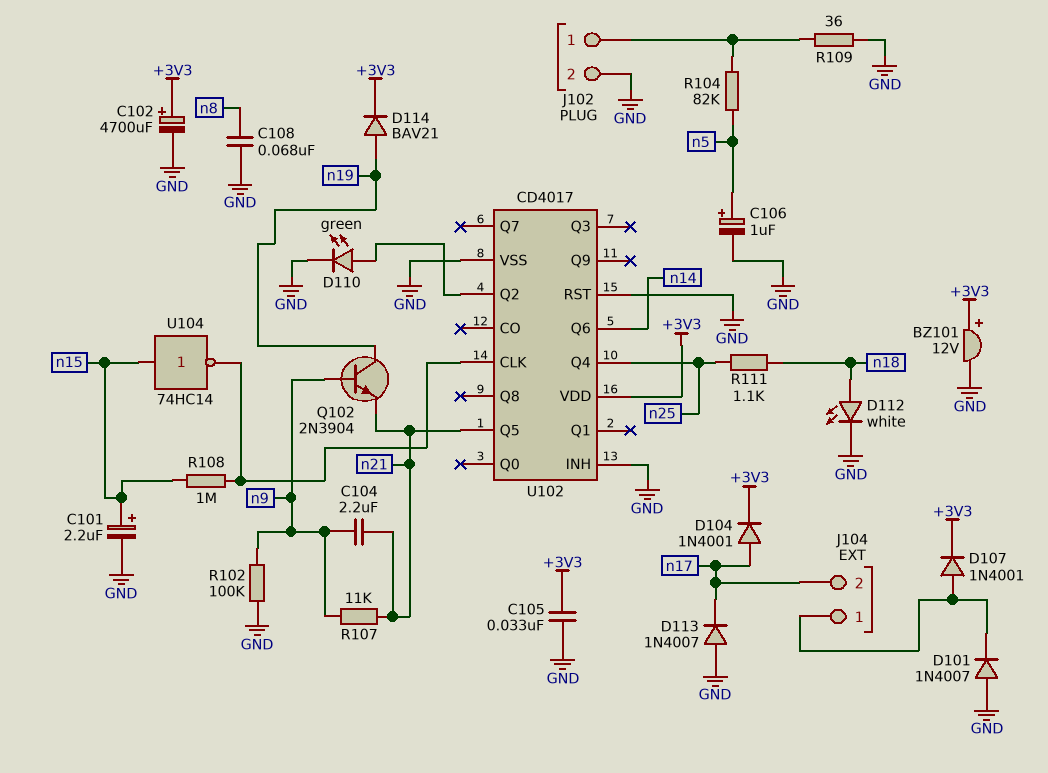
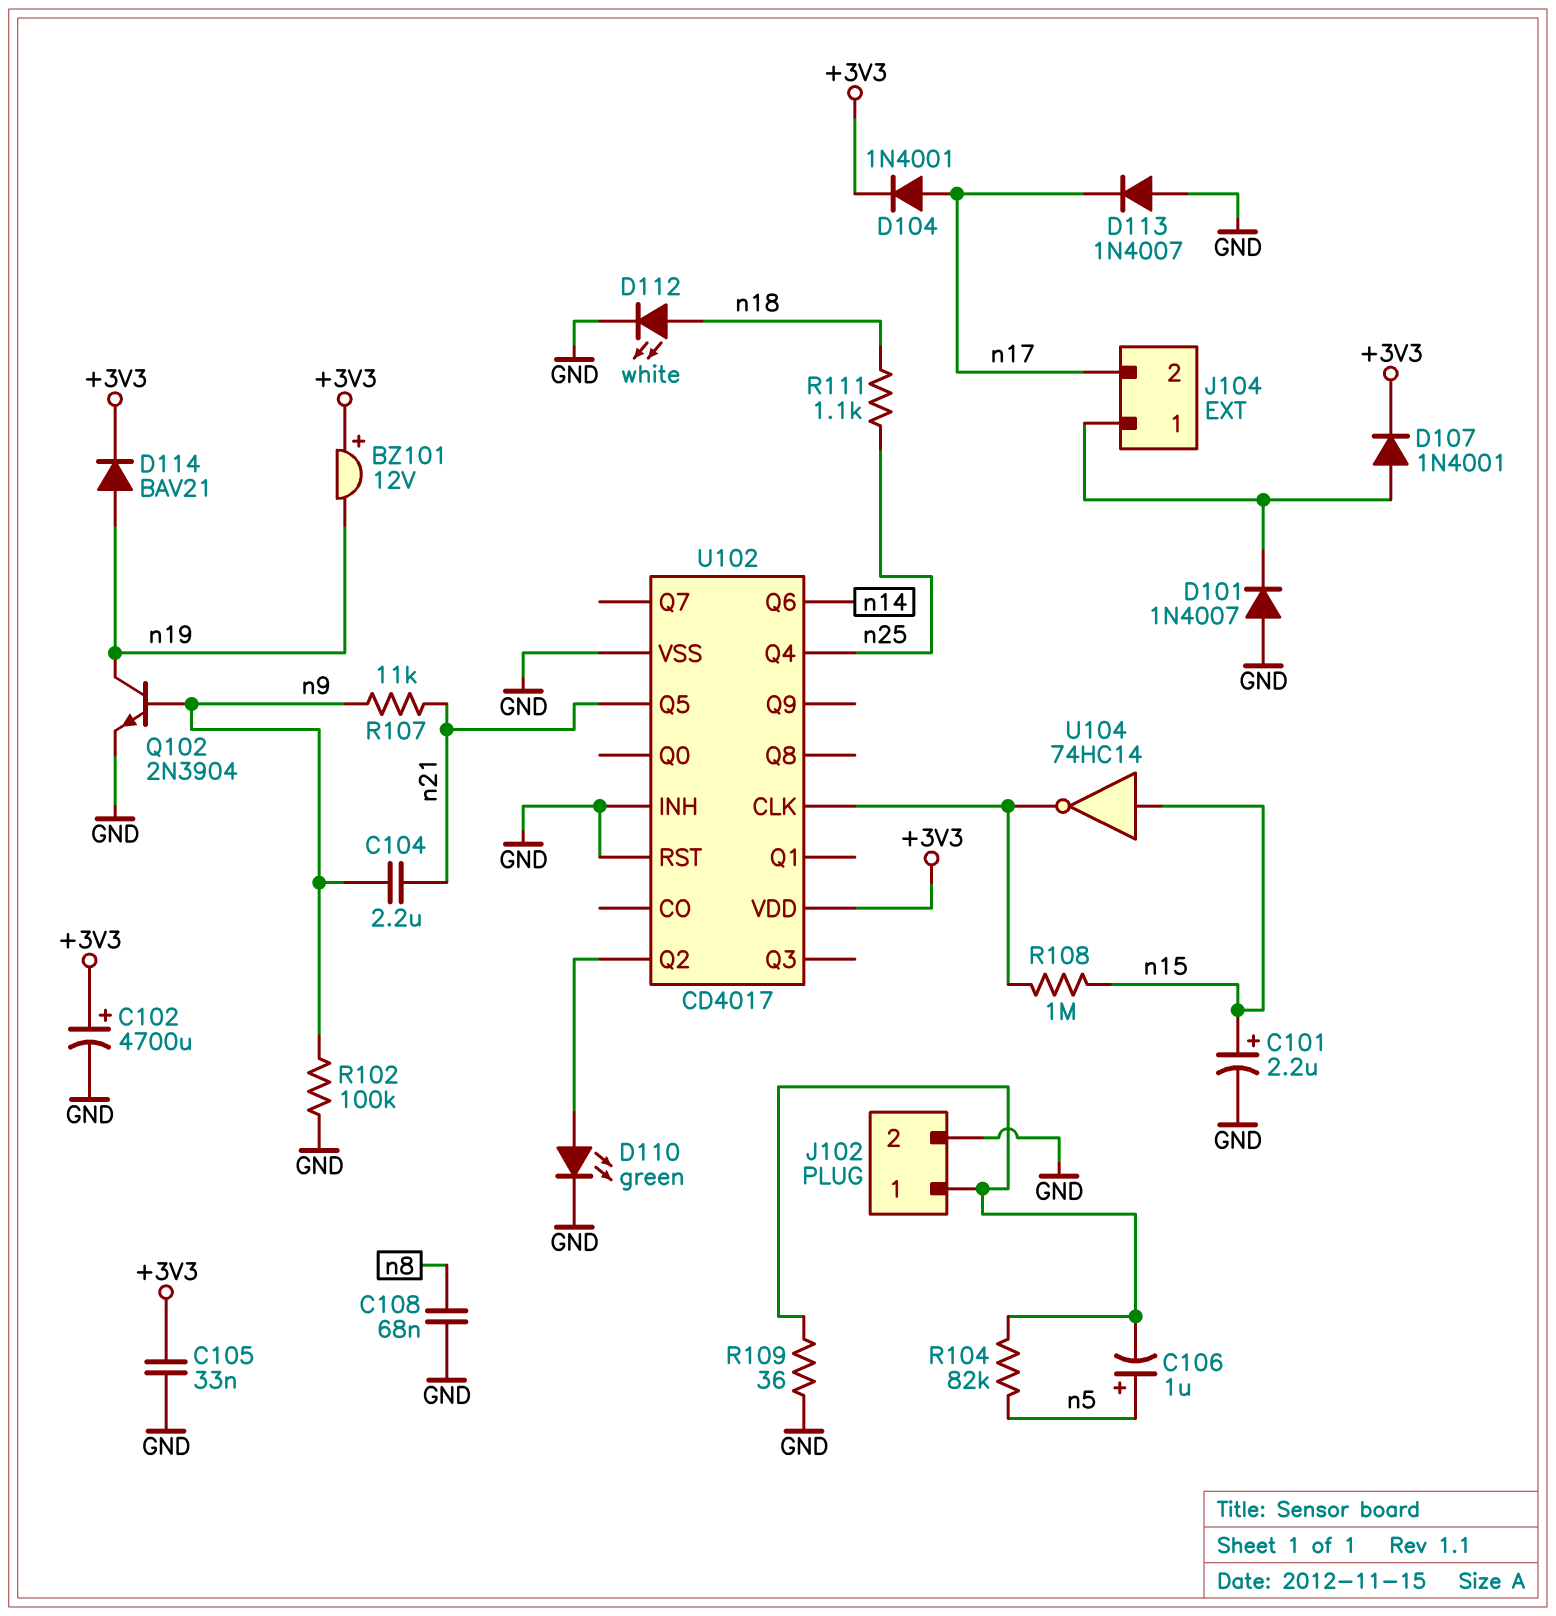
BZ101: buzzer 12V (plus +3V3, minus GND) -> buzzer 12V (plus +3V3, minus n19)
C106: 1uF (plus n5, minus GND) -> 1uF (plus n5, minus J102/1)
Q102: NPN 2N3904 (B n9, C n19, E n21) -> NPN 2N3904 (B n9, C n19, E GND)

